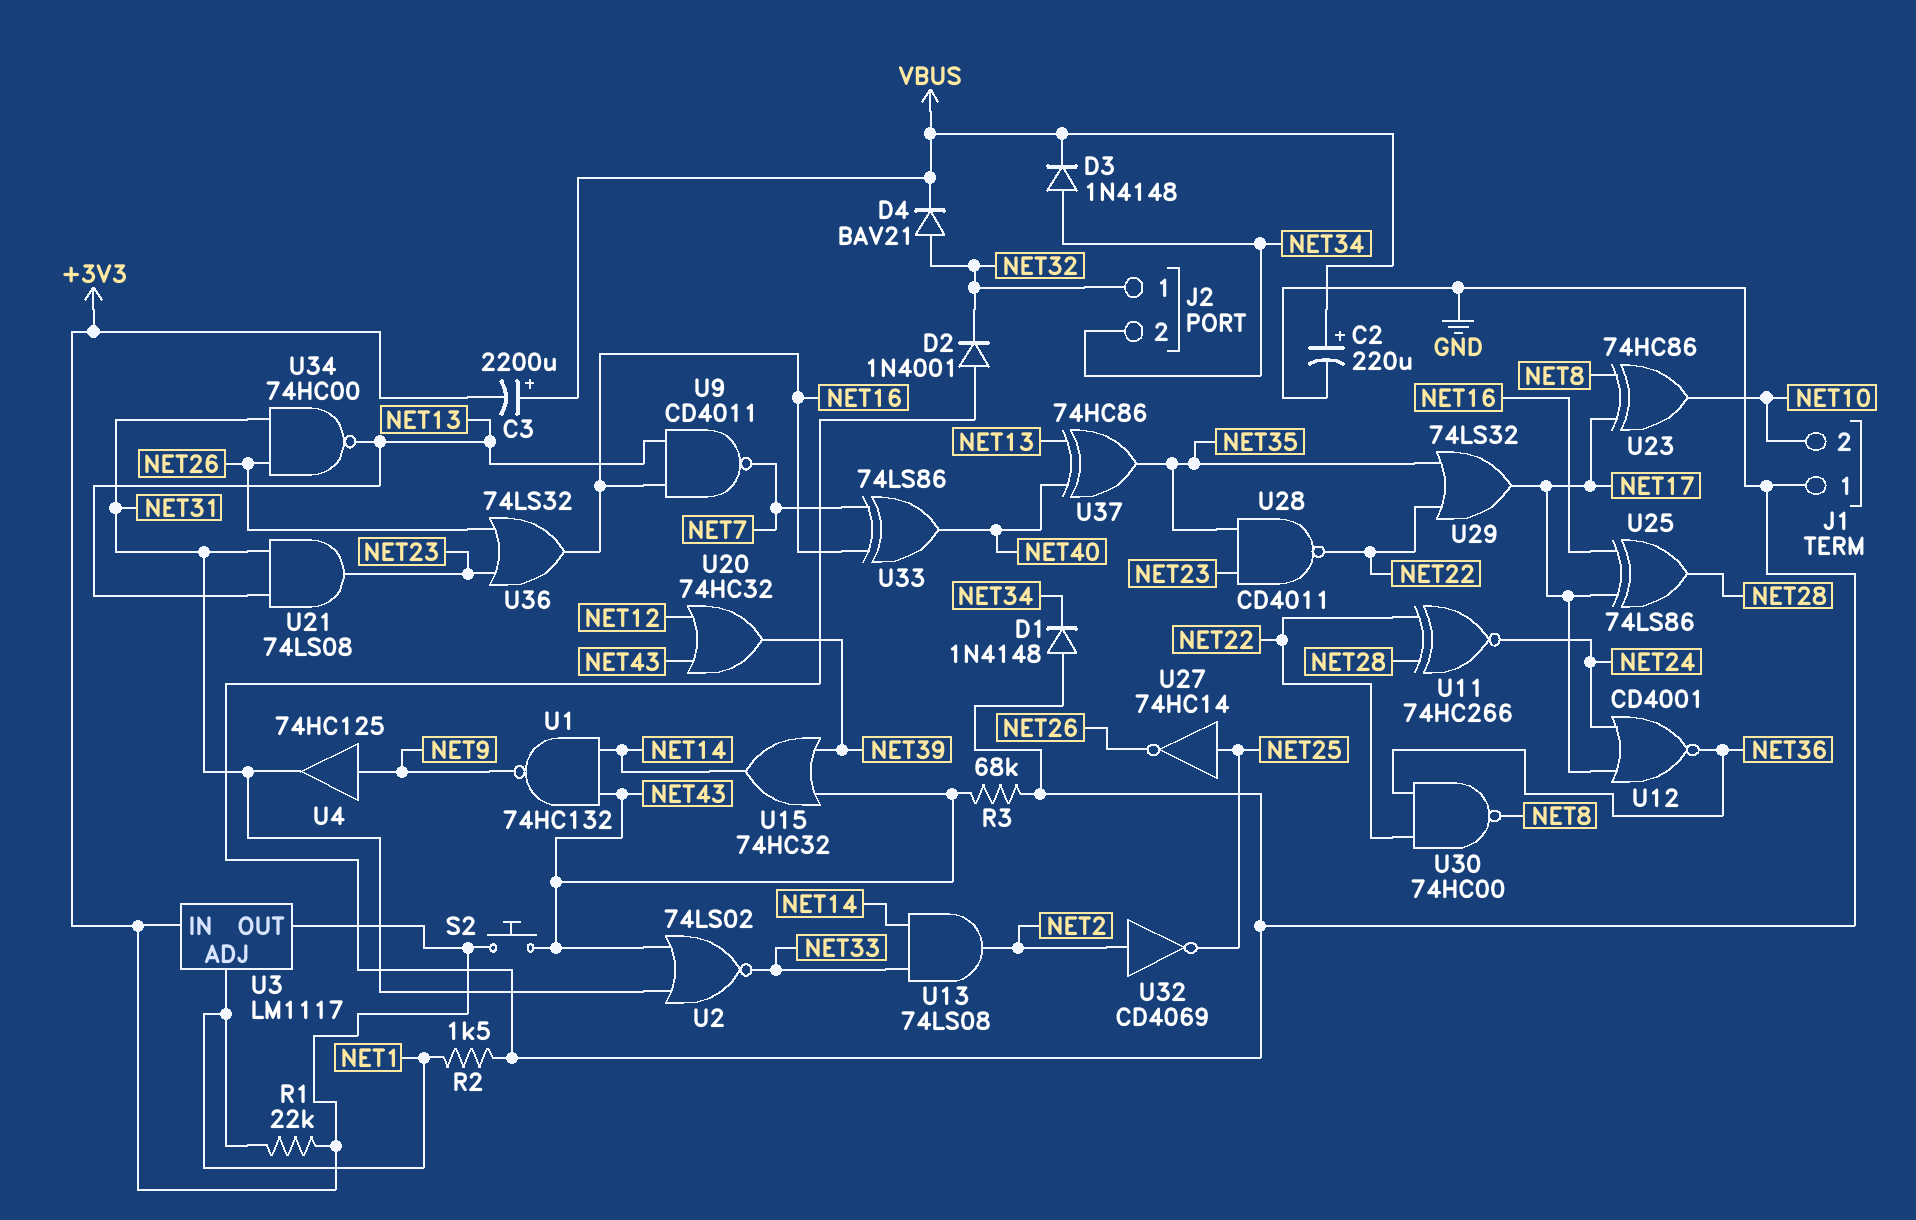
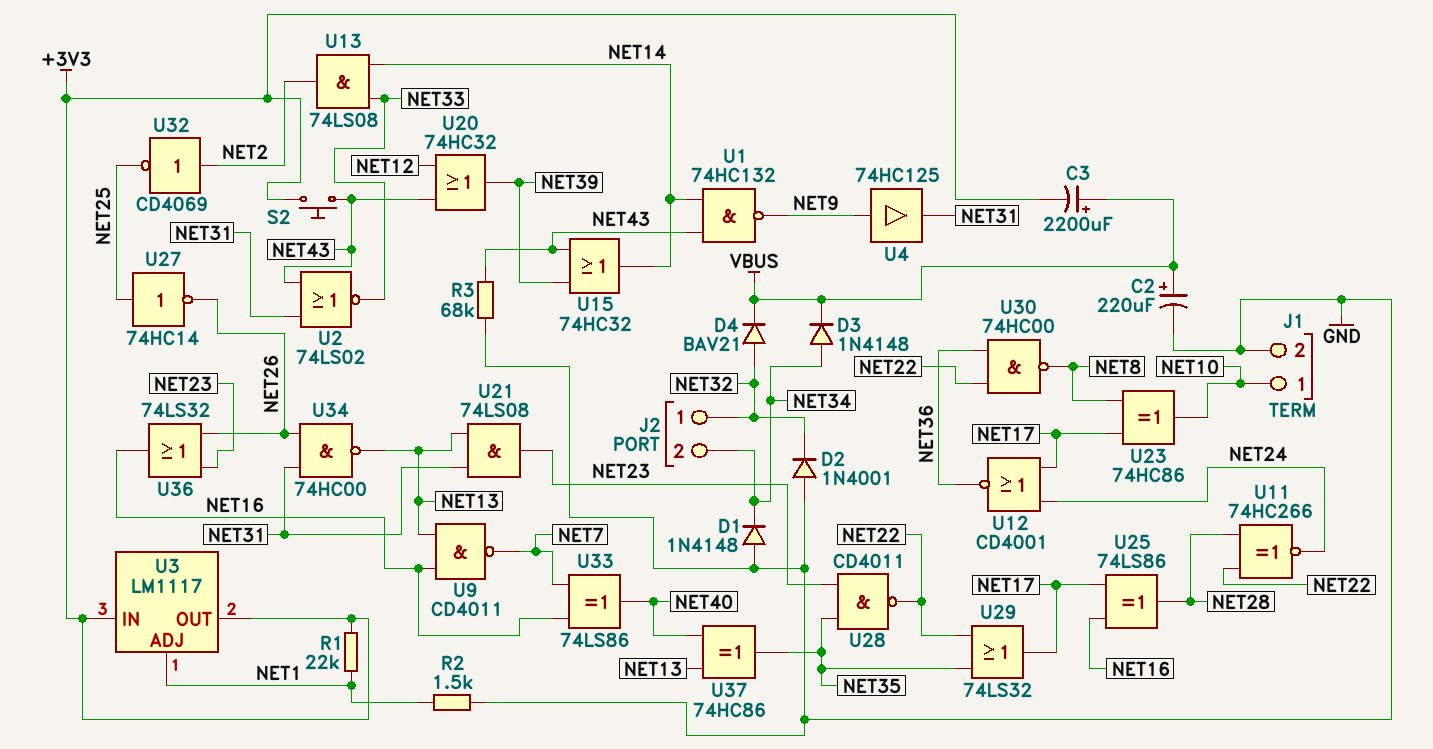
J1 pin 1: GND -> NET10
J1 pin 2: NET10 -> GND

